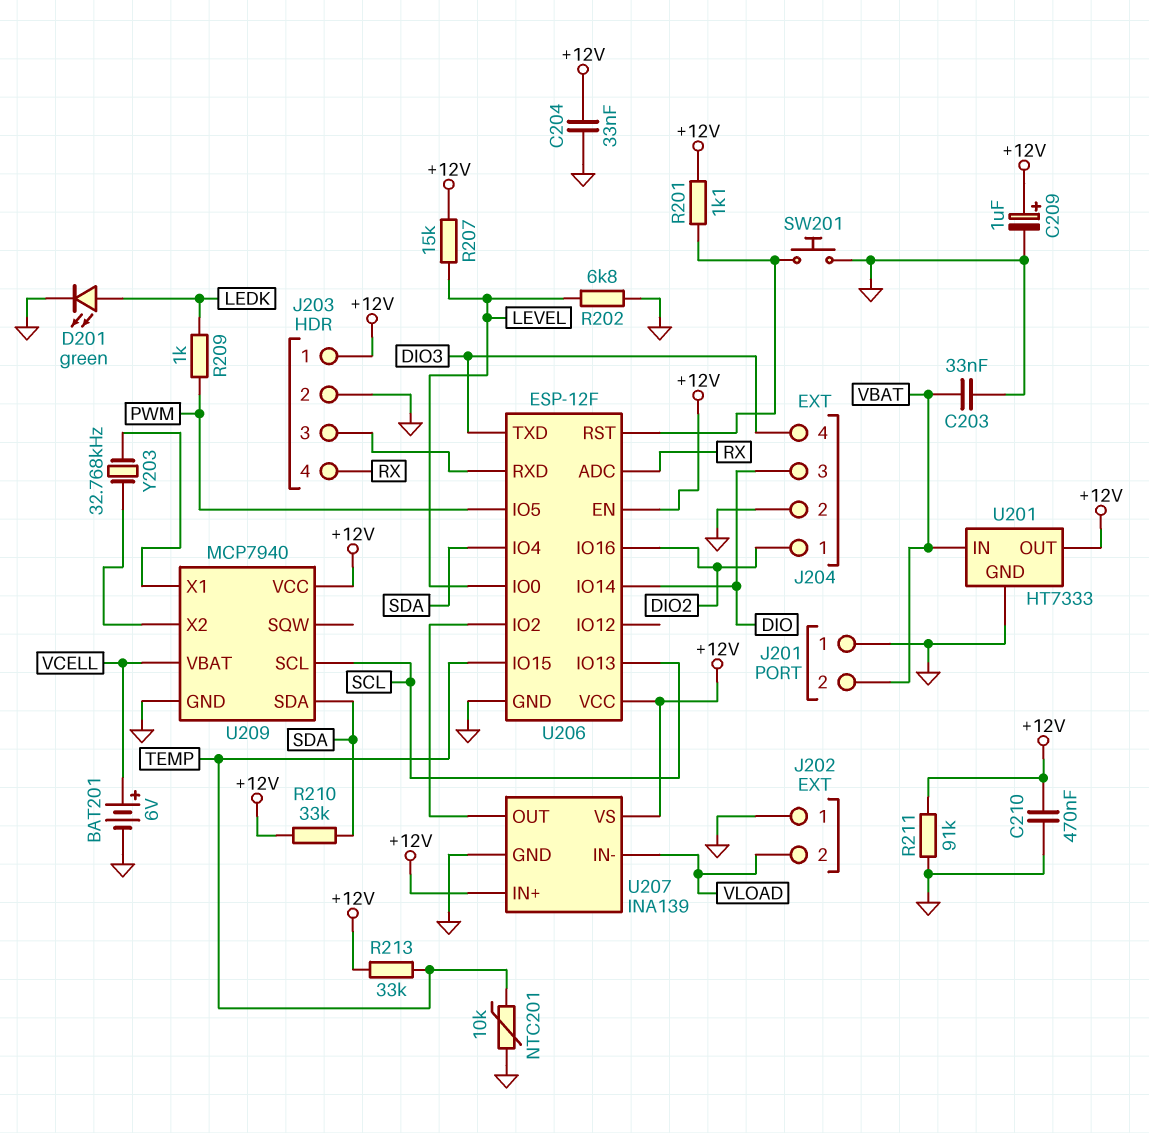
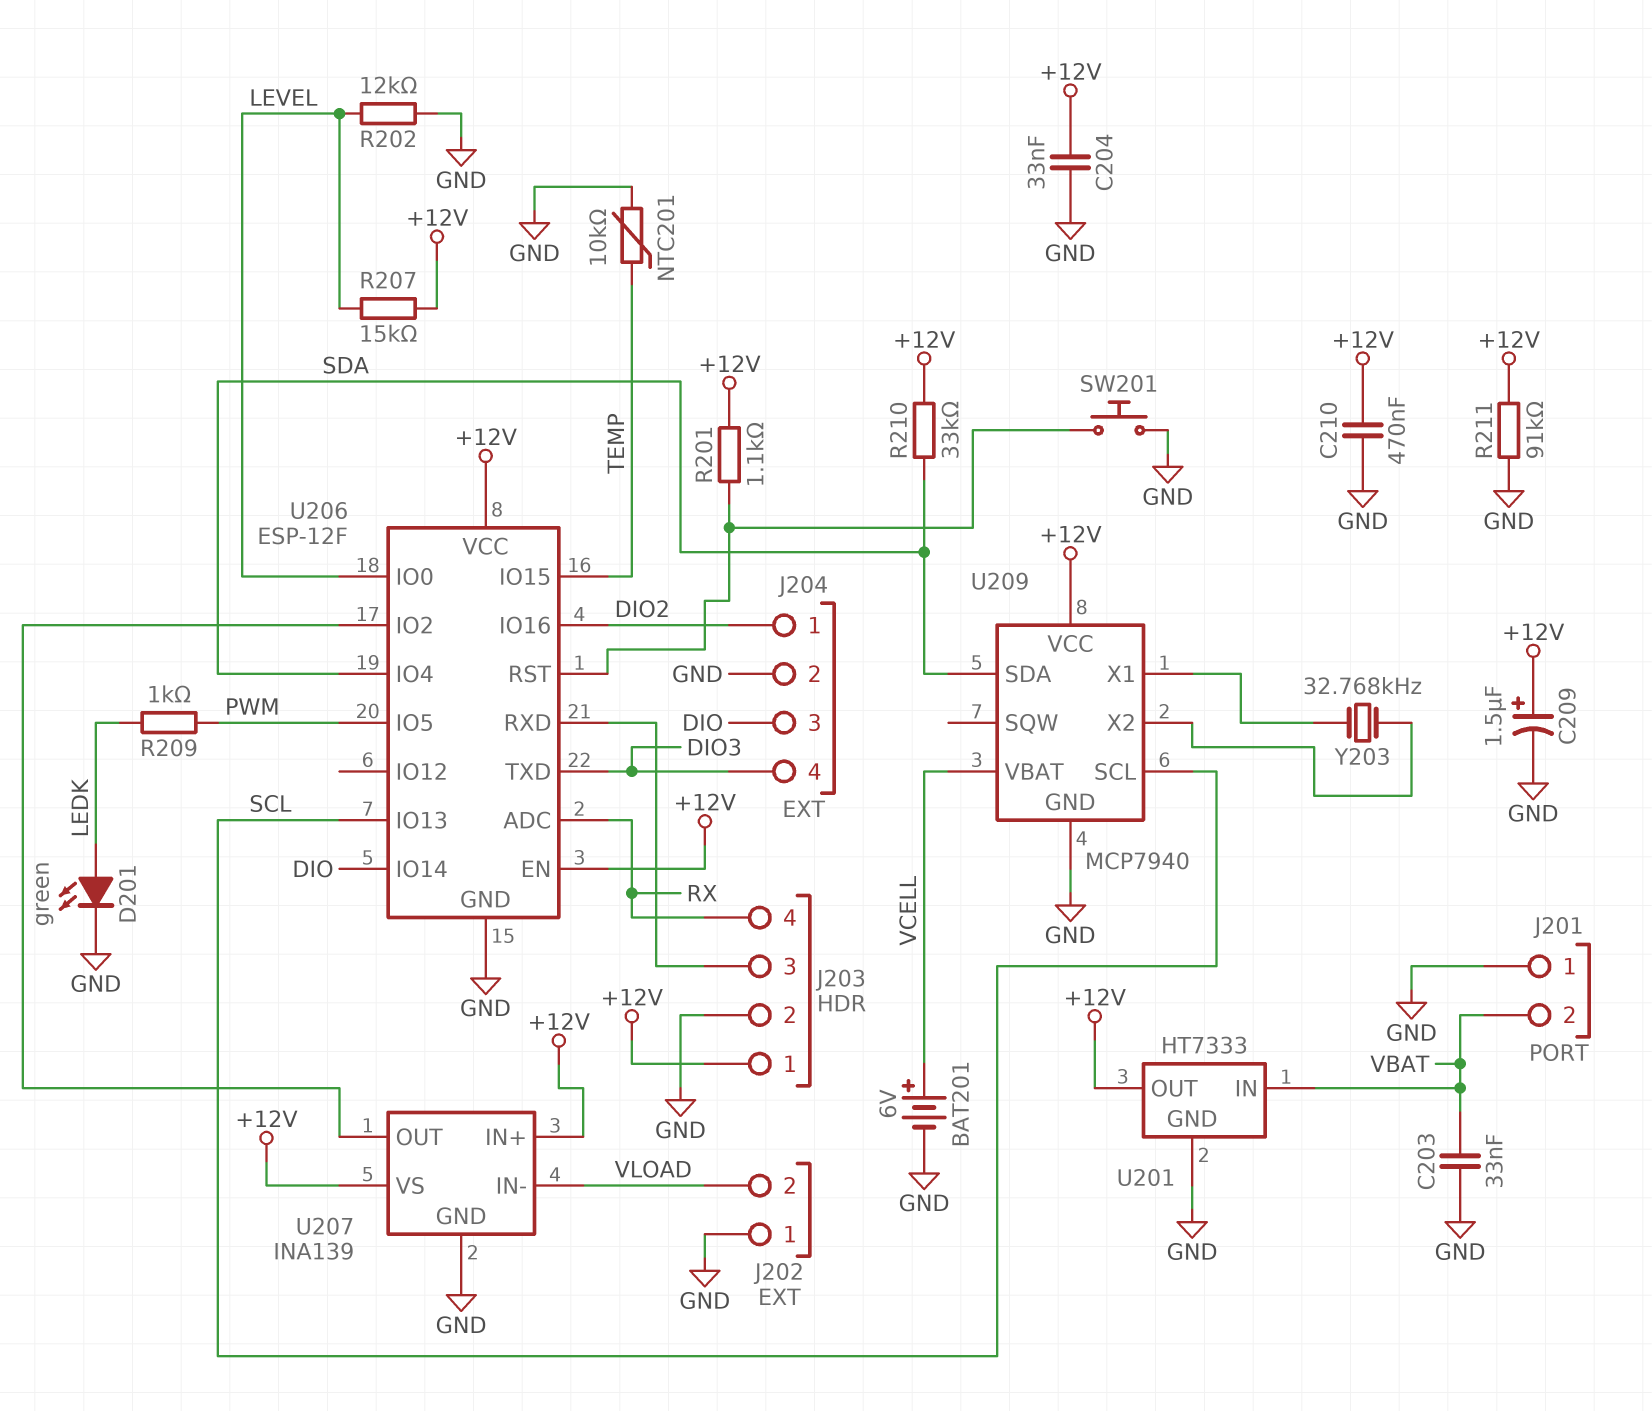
C209: 1uF (plus +12V, minus GND) -> 1.5uF (plus +12V, minus GND)
R202: 6.8k (GND, LEVEL) -> 12k (GND, LEVEL)
R213: 33k (+12V, TEMP) -> none

